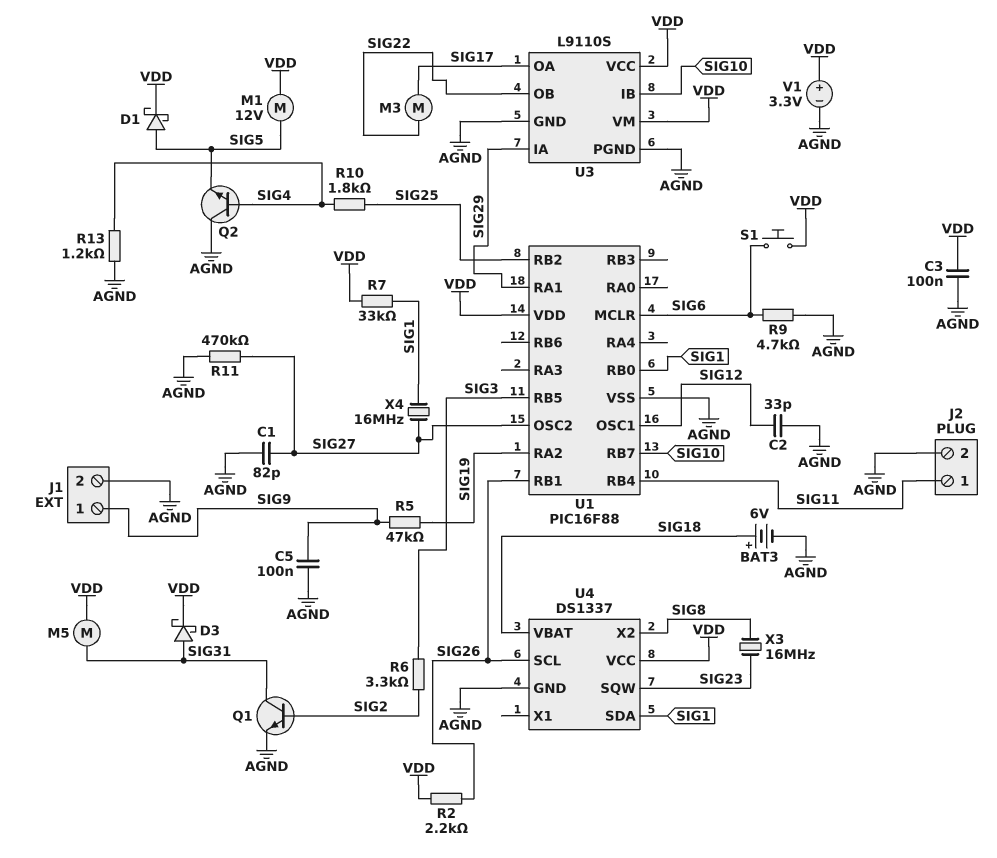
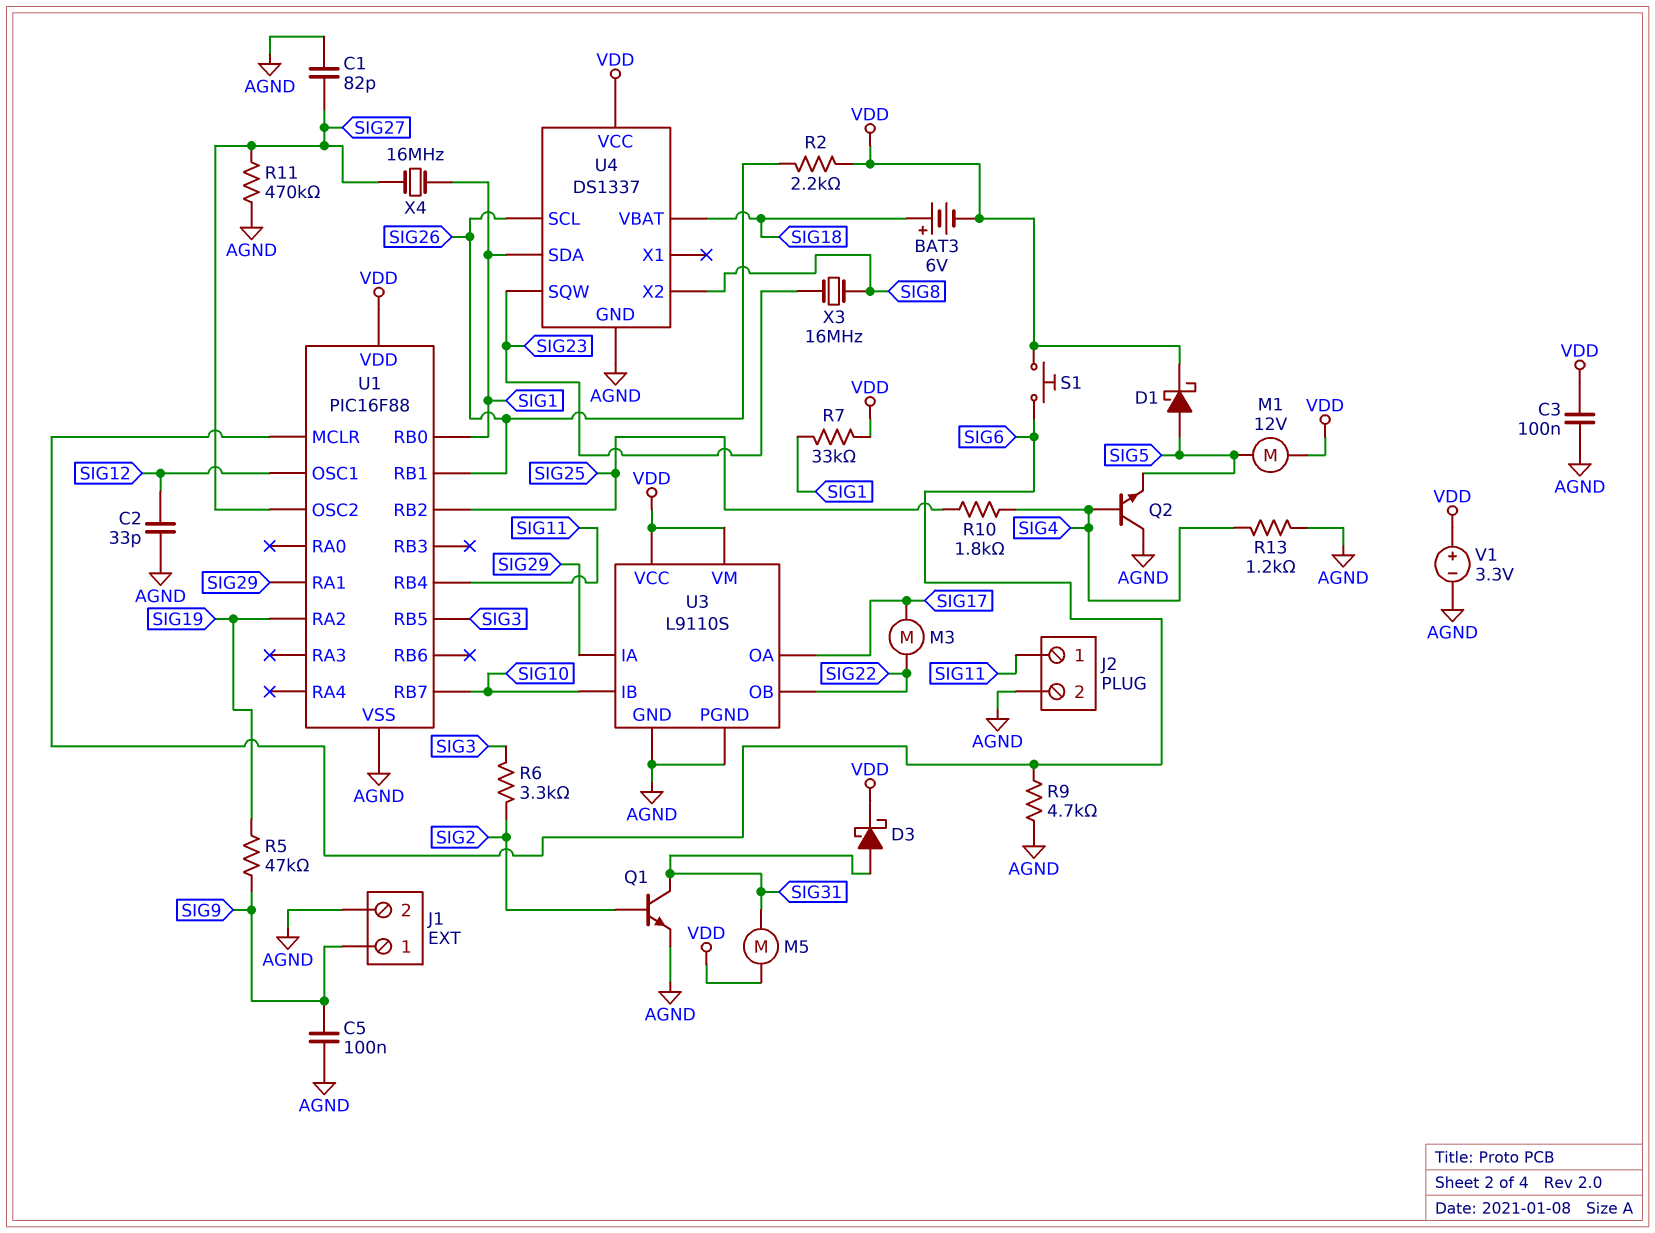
BAT3: 6V (plus SIG18, minus AGND) -> 6V (plus SIG18, minus VDD)

